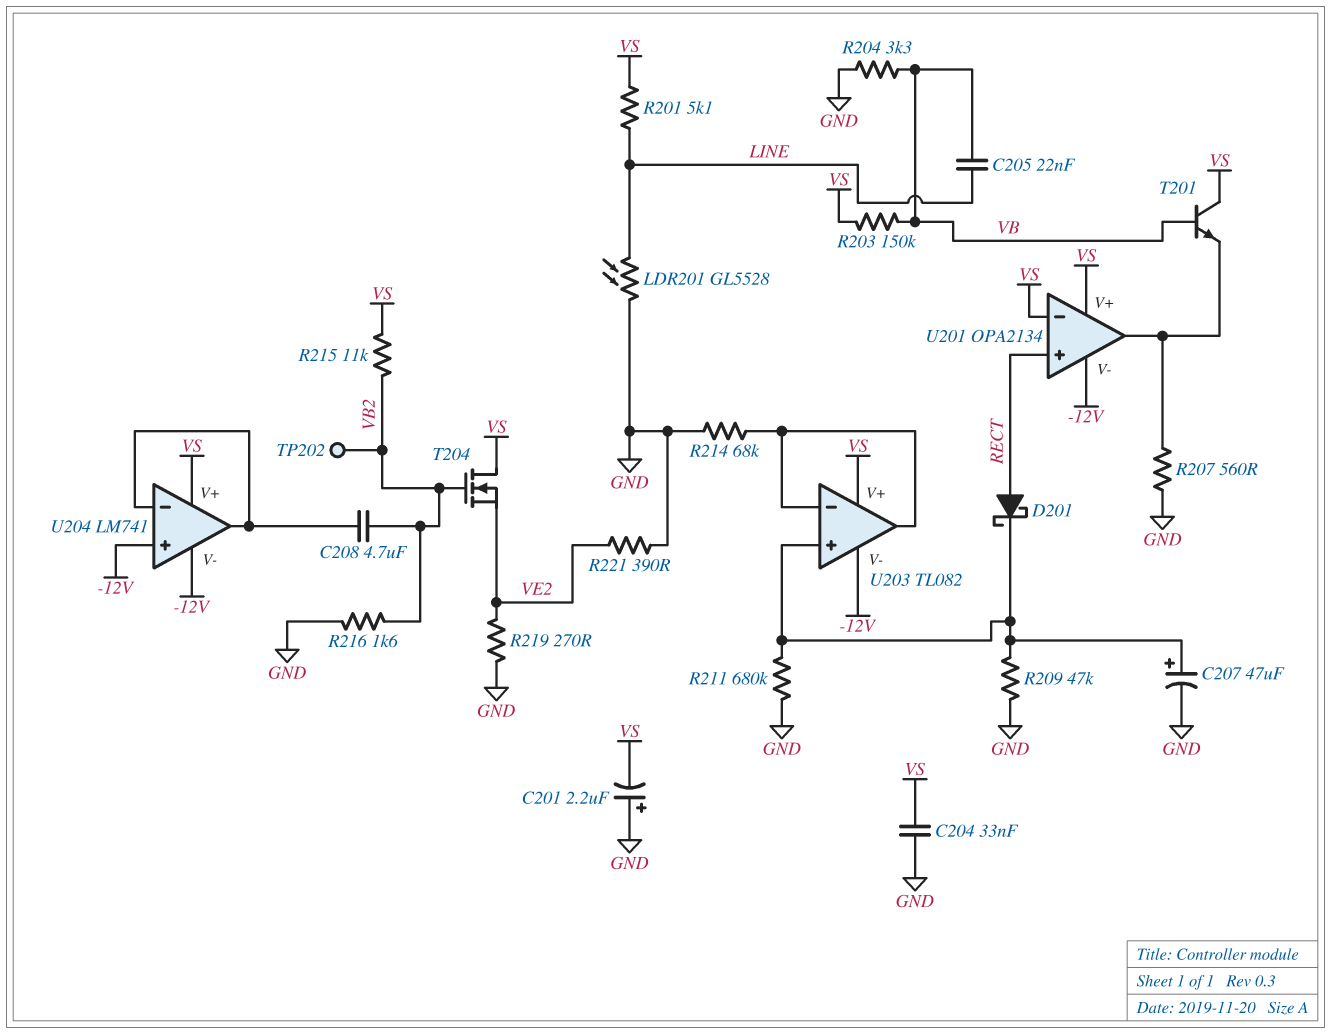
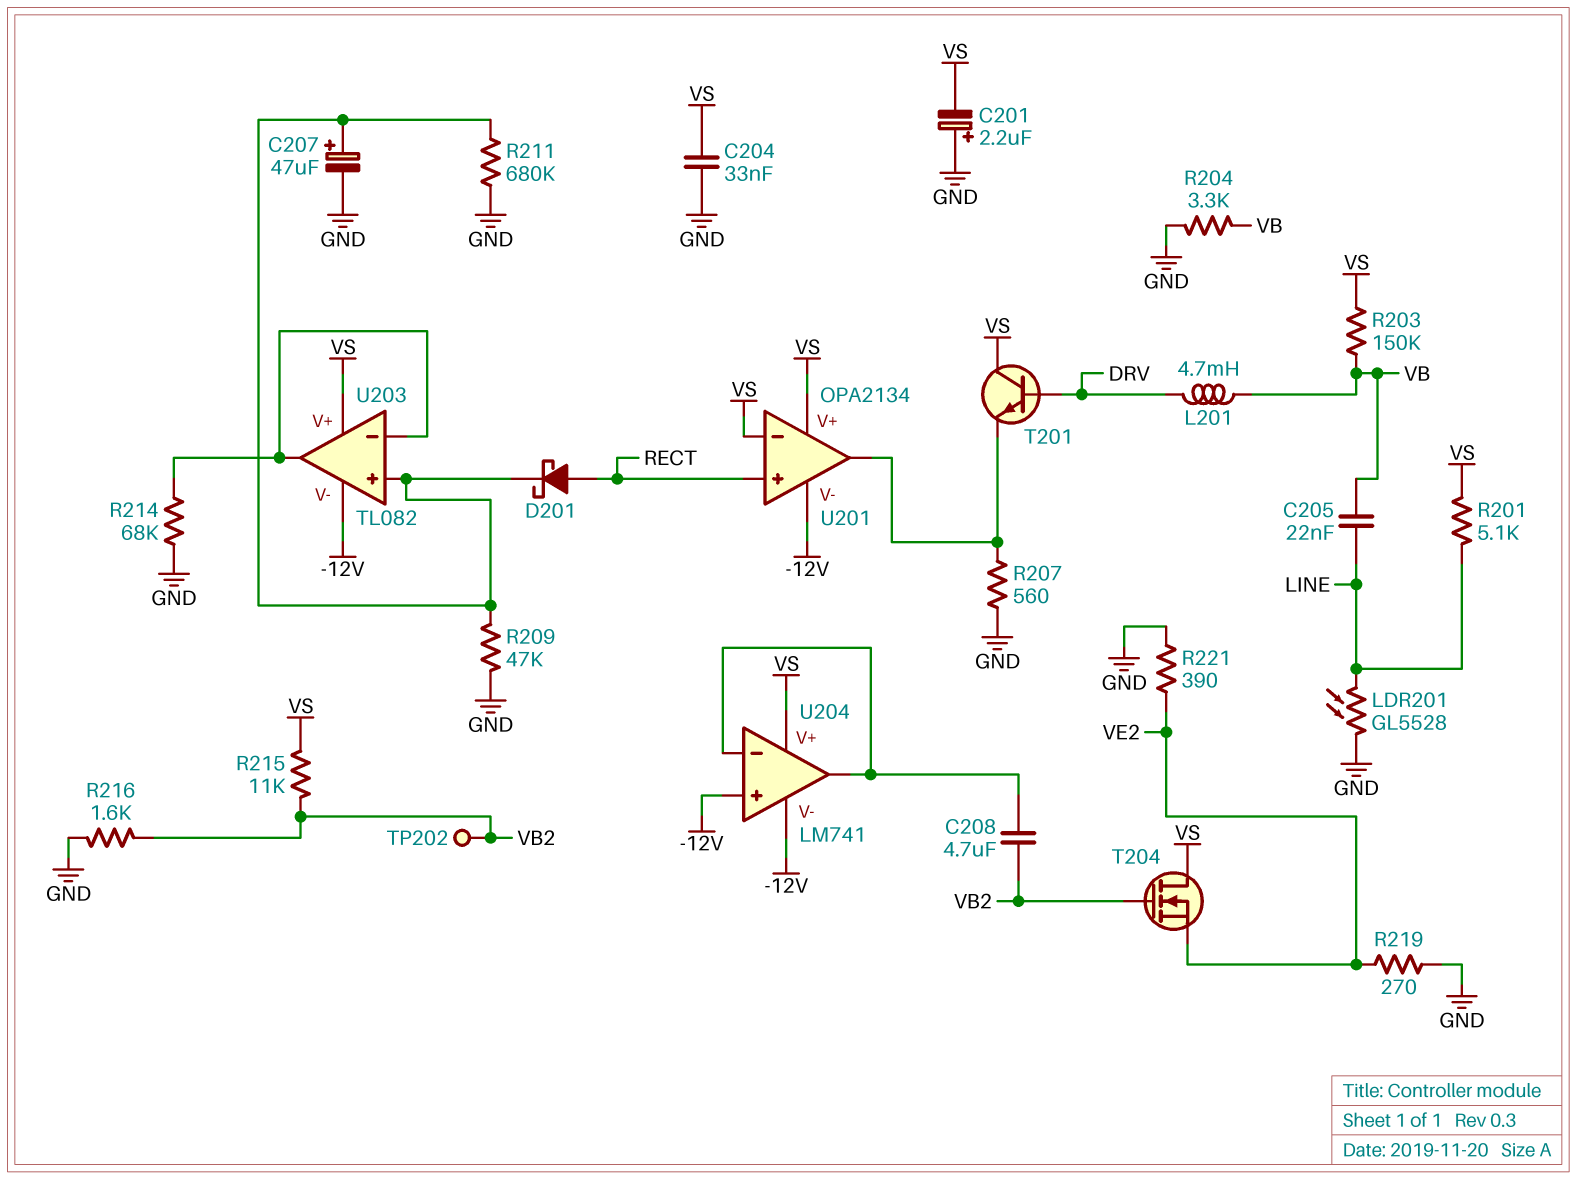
L201: none -> 4.7mH (DRV, VB)
T201: NPN (B VB, C VS, E U201/out) -> NPN (B DRV, C VS, E U201/out)

